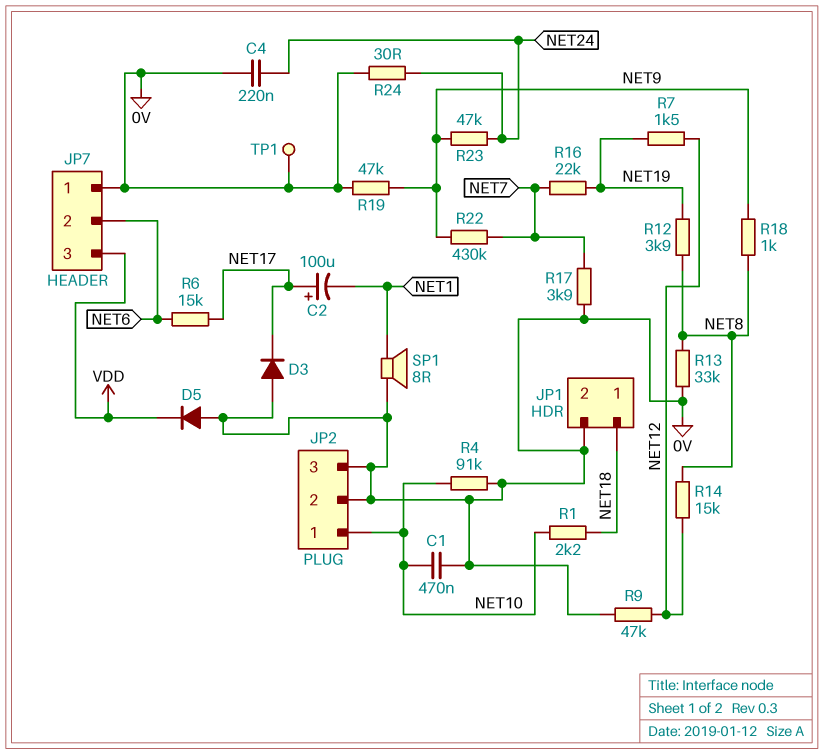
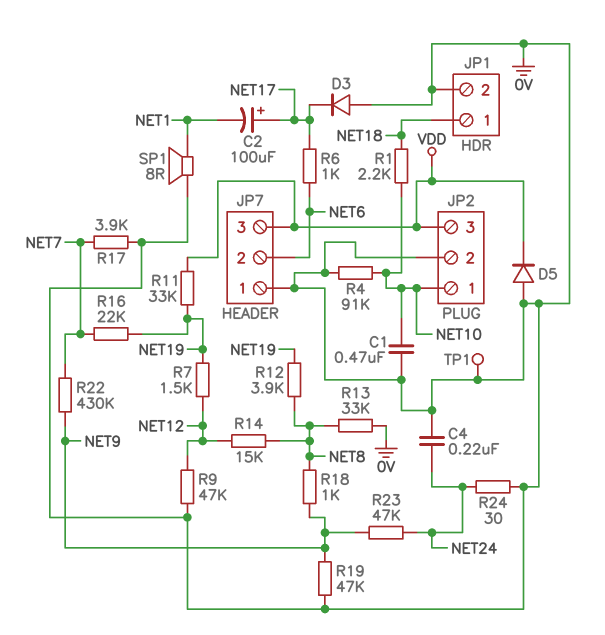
JP2 pin 3: 0V -> VDD
R6: 15k (NET6, NET17) -> 1k (NET6, NET17)
R11: none -> 33k (NET19, VDD)

